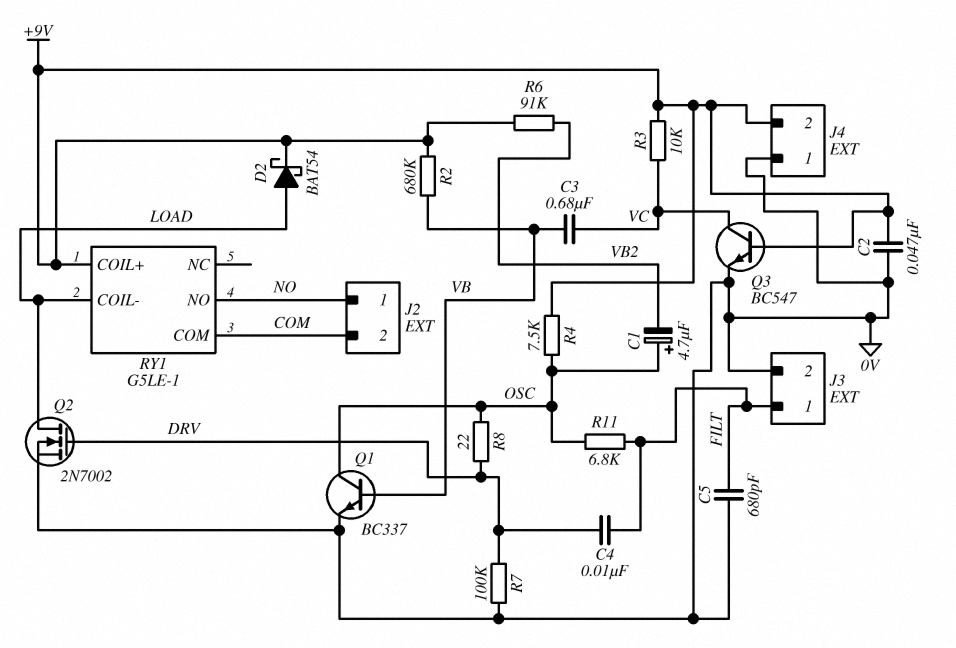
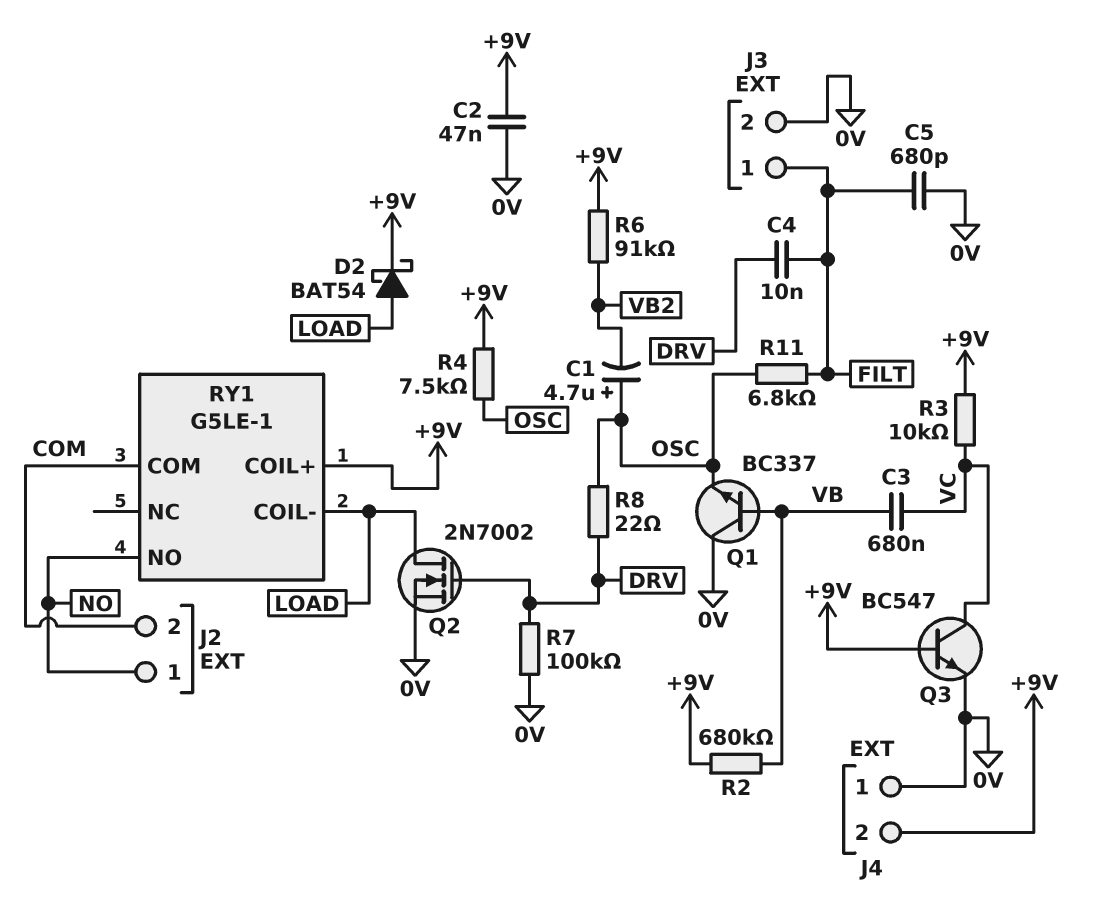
Q1: NPN BC337 (B VB, C OSC, E 0V) -> NPN BC337 (B VB, C 0V, E OSC)

